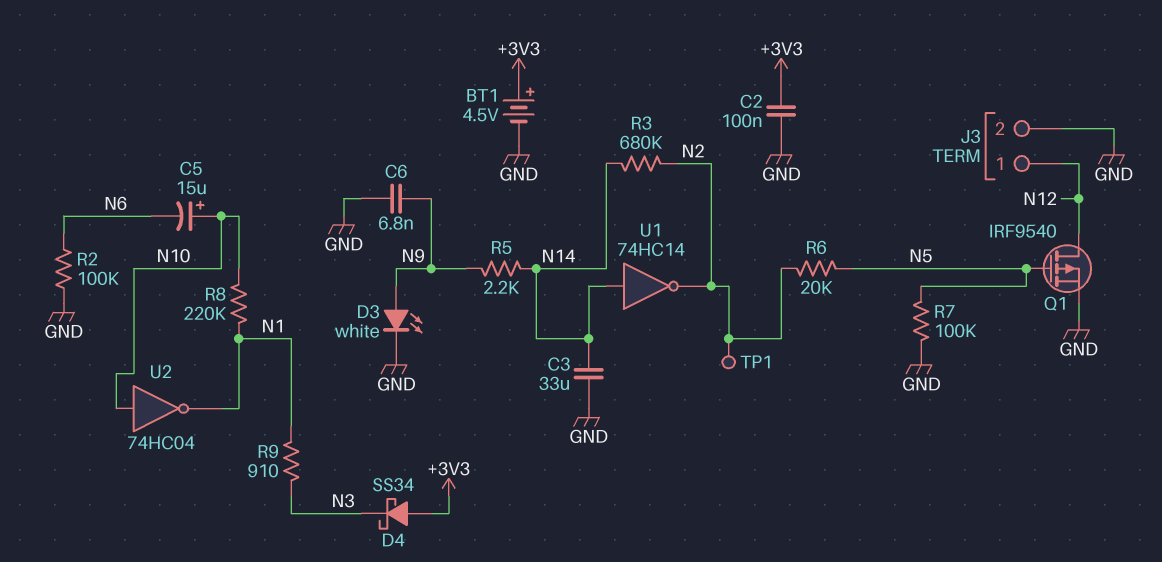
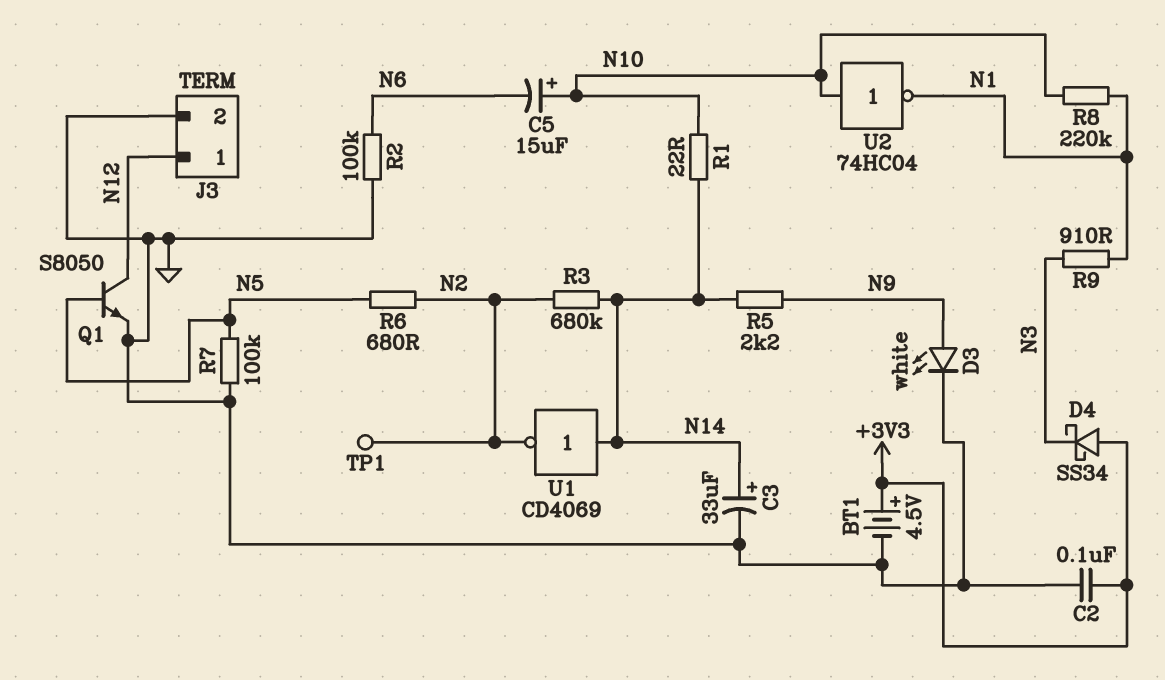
C3: 33uF (GND, N14) -> 33uF (plus N14, minus GND)
C6: 6.8nF (GND, N9) -> none
Q1: PMOS IRF9540 (G N5, D N12, S GND) -> NPN S8050 (B N5, C N12, E GND)
R1: none -> 22 (N10, N14)
R6: 20k (N2, N5) -> 680 (N2, N5)
U1: NOT 74HC14 (in N14, out N2) -> NOT CD4069 (in N14, out N2)

